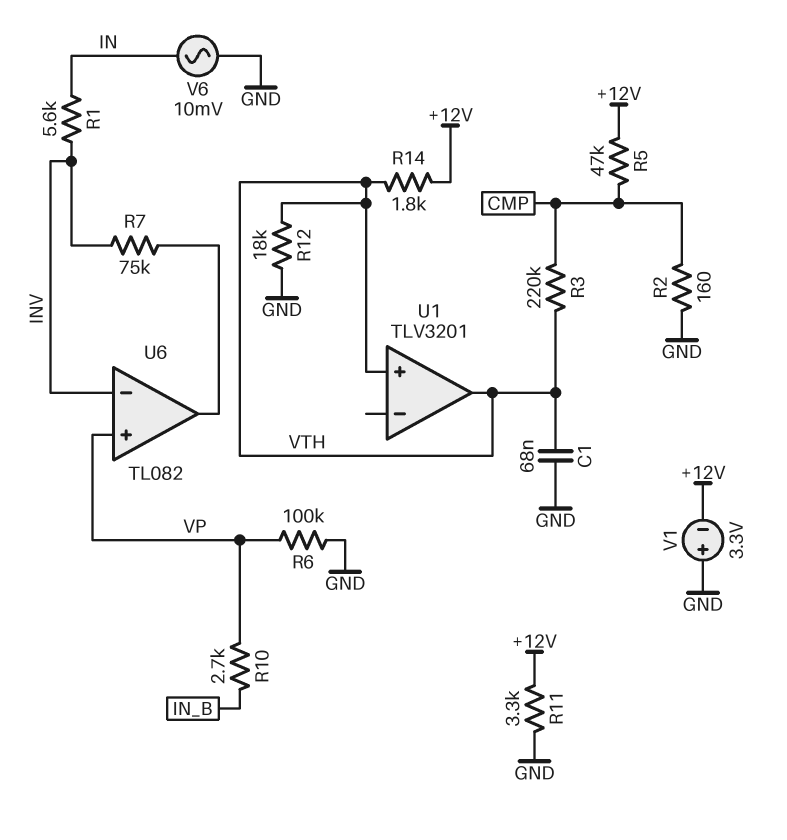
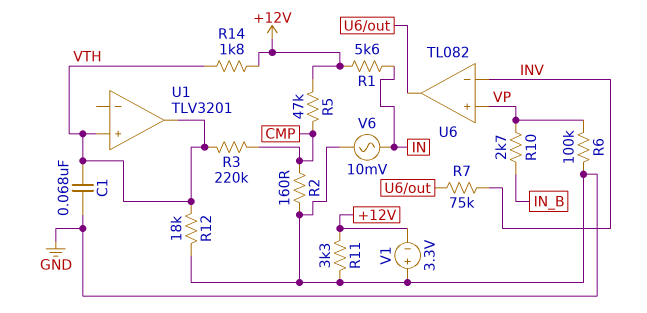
R1: 5.6k (IN, INV) -> 5.6k (+12V, IN)

